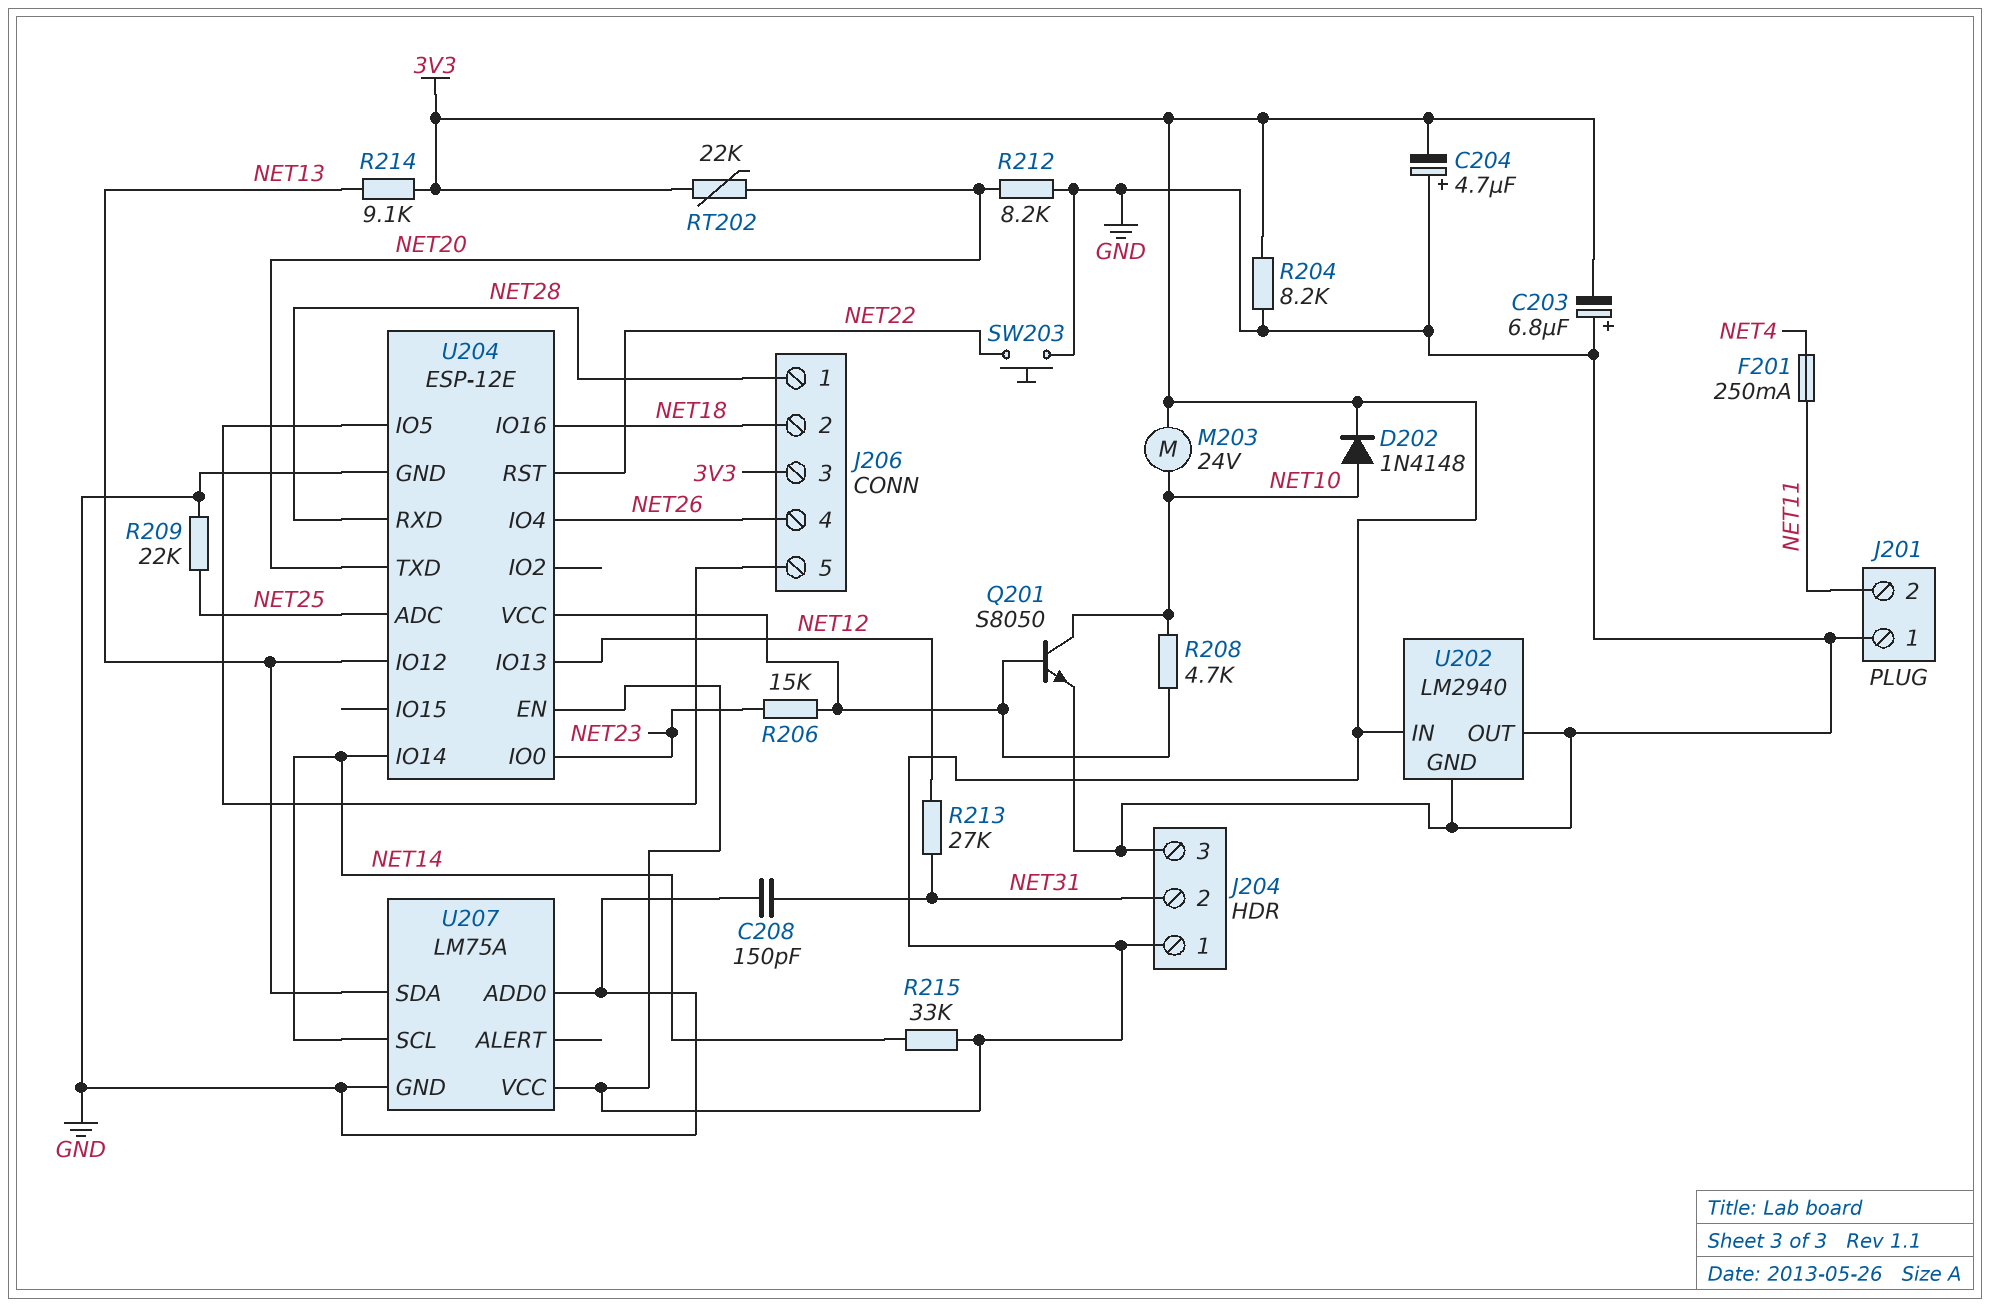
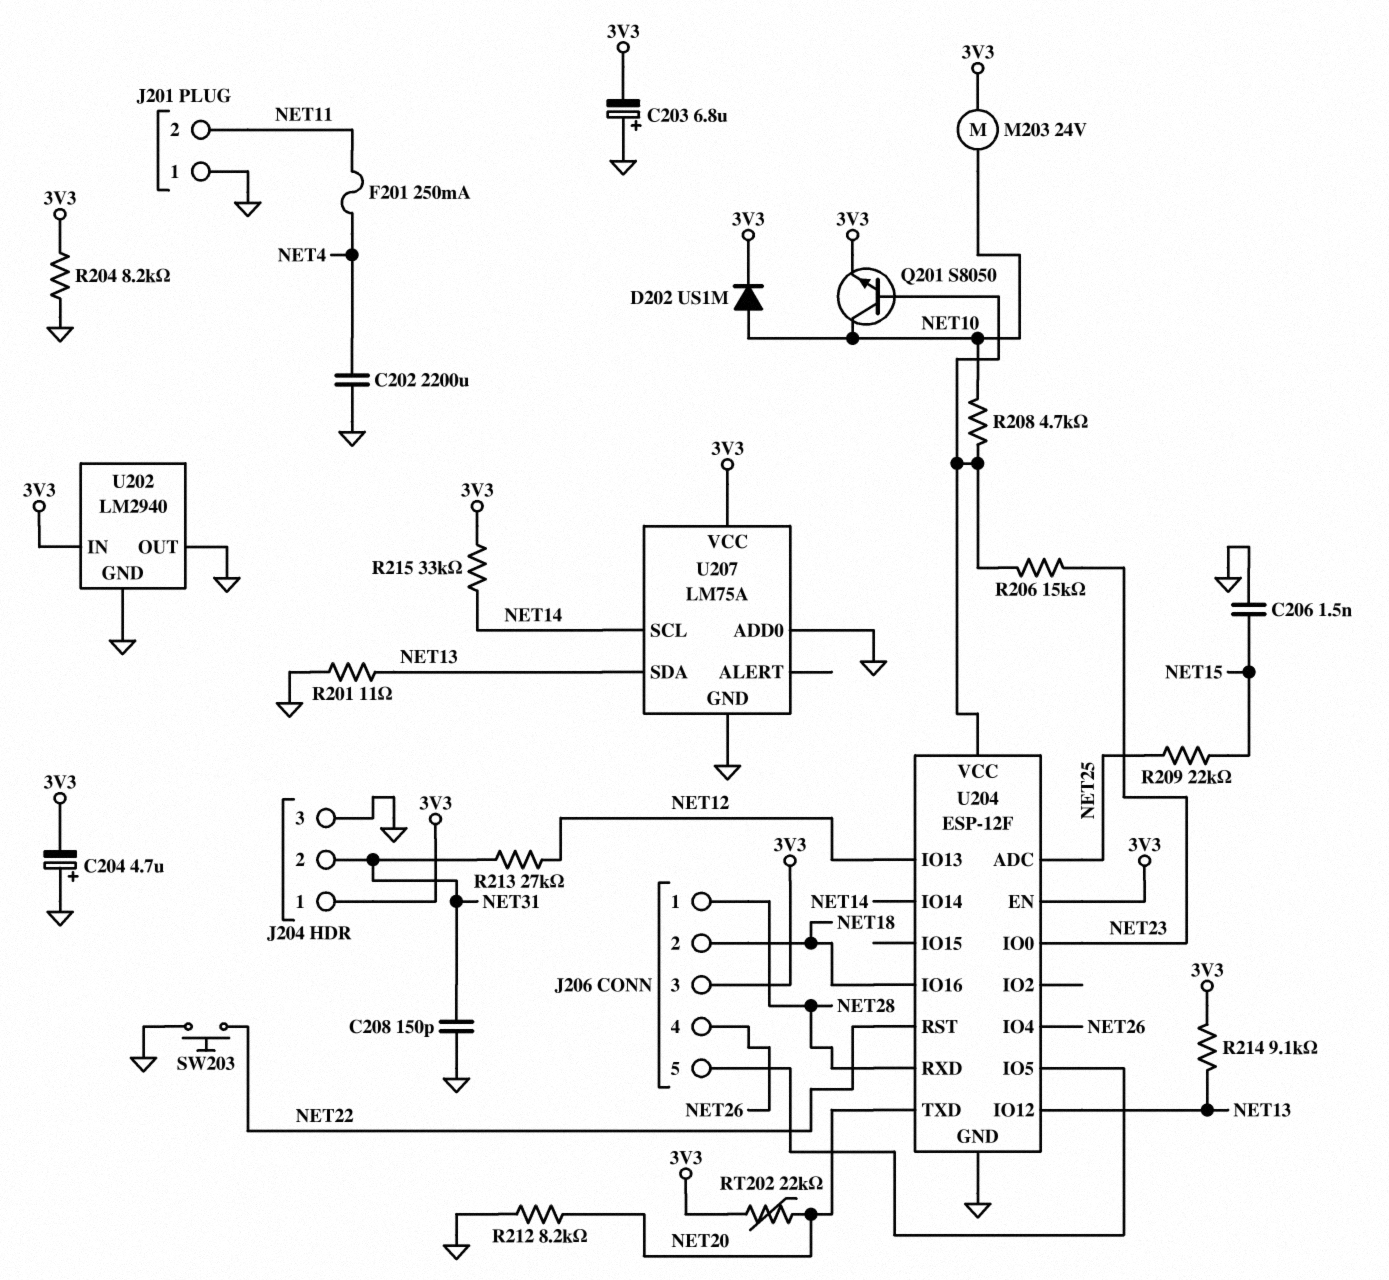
C202: none -> 2200uF (GND, NET4)
C206: none -> 1.5nF (GND, NET15)
D202: diode 1N4148 (A NET10, K 3V3) -> diode US1M (A NET10, K 3V3)
Q201: NPN S8050 (B U204/VCC, C NET10, E GND) -> NPN S8050 (B U204/VCC, C NET10, E 3V3)
R201: none -> 11 (GND, NET13)
R209: 22k (GND, NET25) -> 22k (NET15, NET25)
U204: ESP-12E -> ESP-12F

